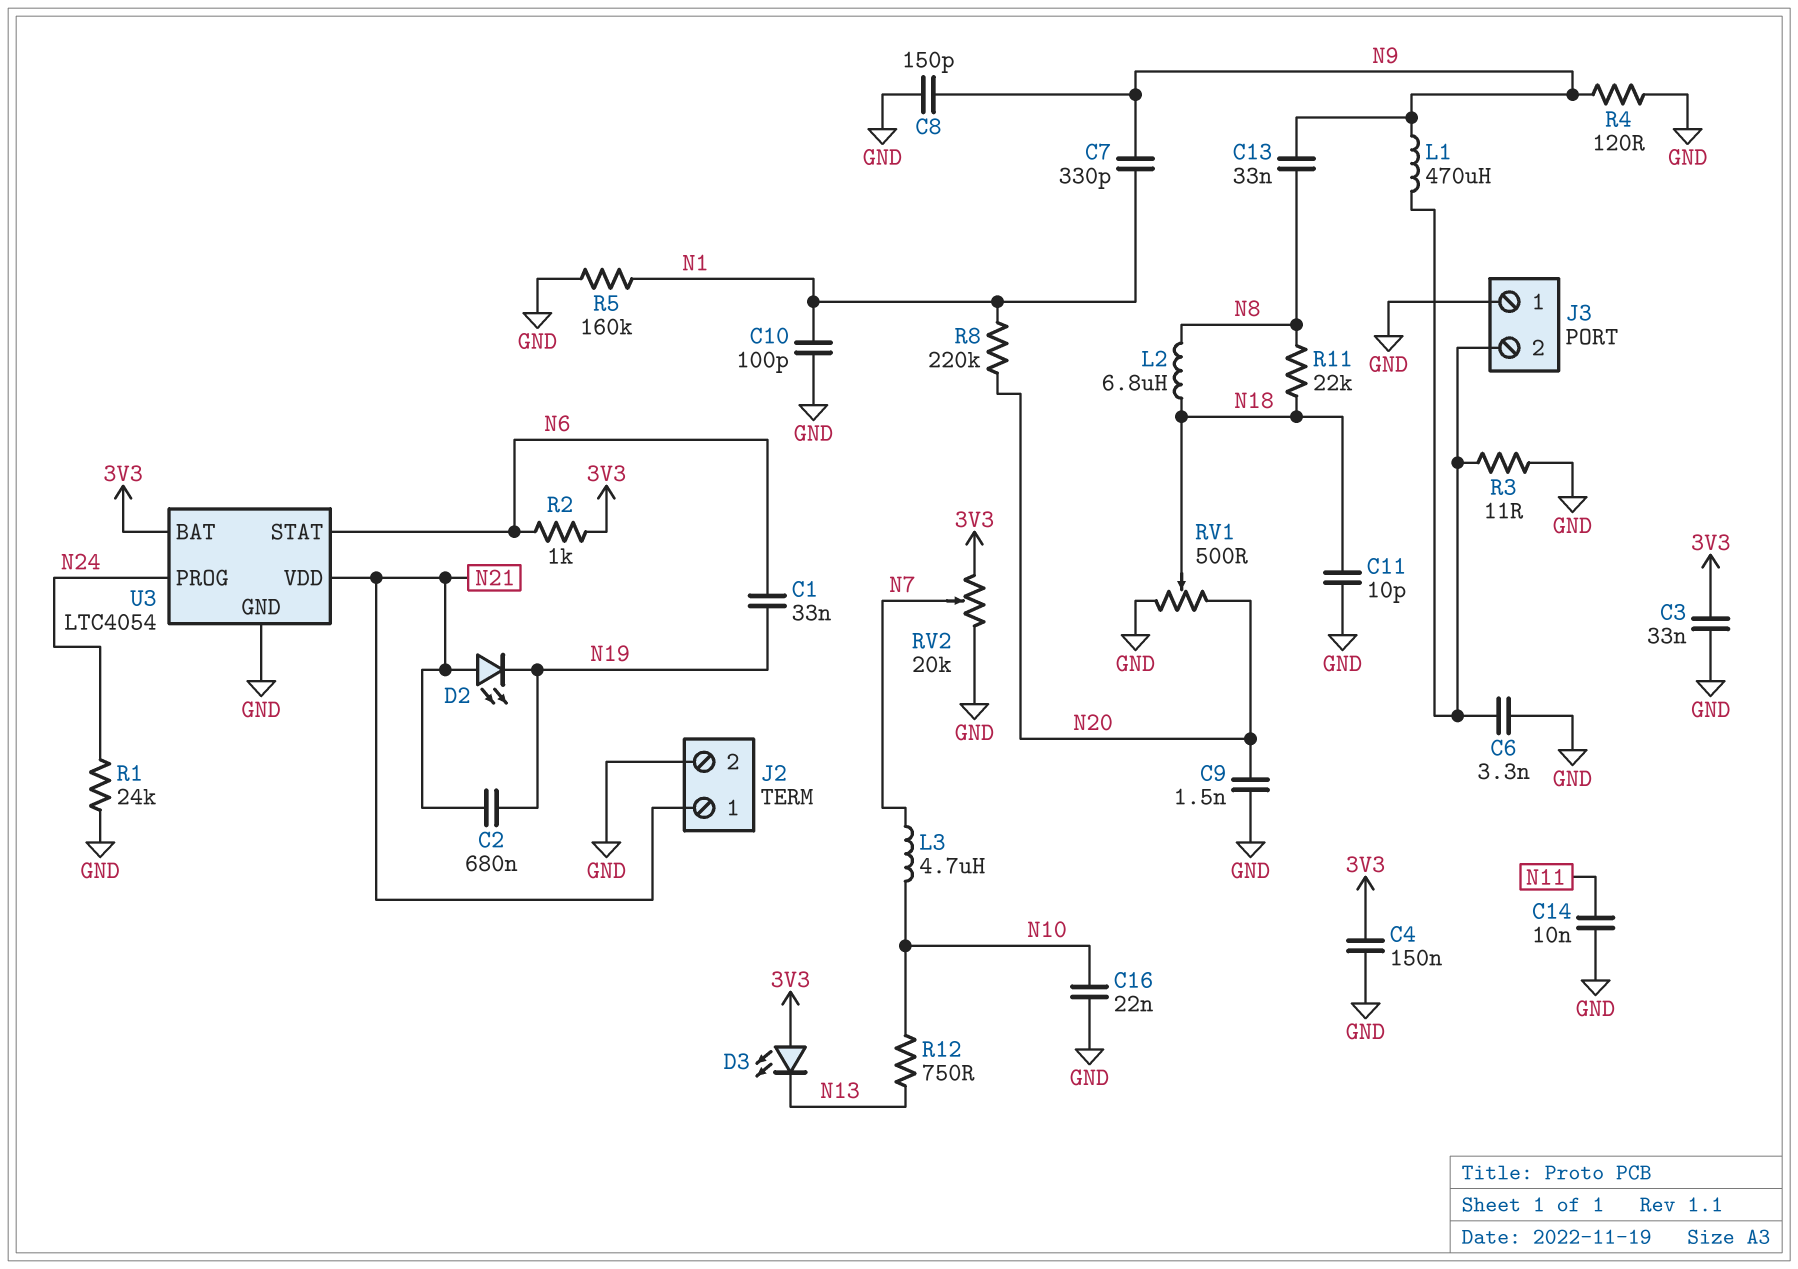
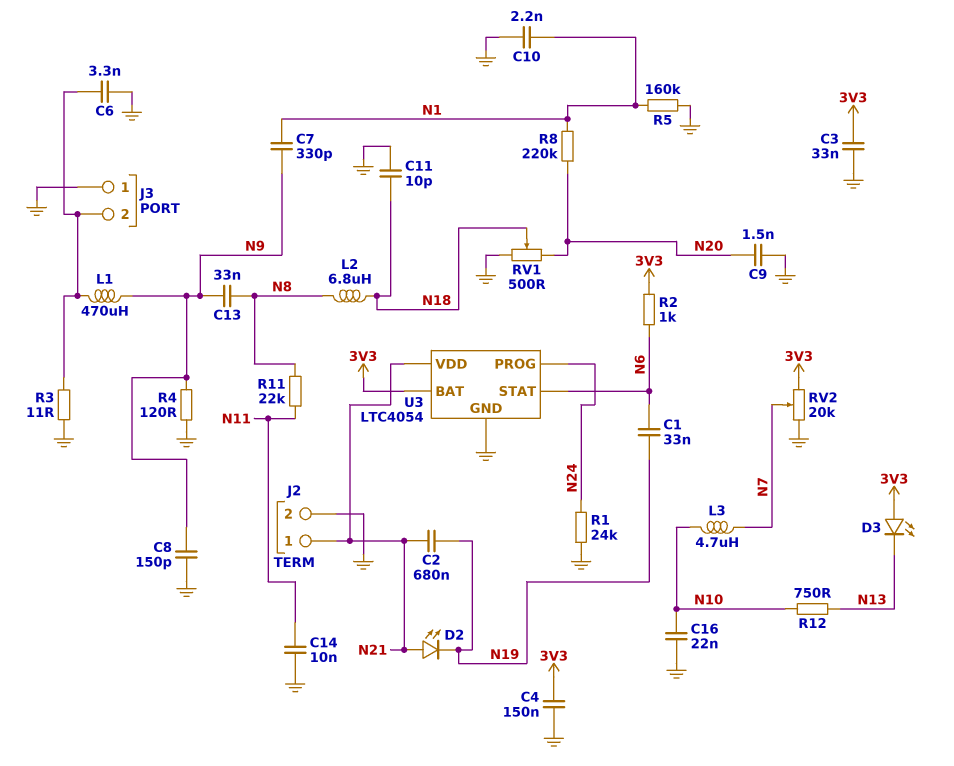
C10: 100pF (GND, N1) -> 2.2nF (GND, N1)
R11: 22k (N8, N18) -> 22k (N8, N11)

